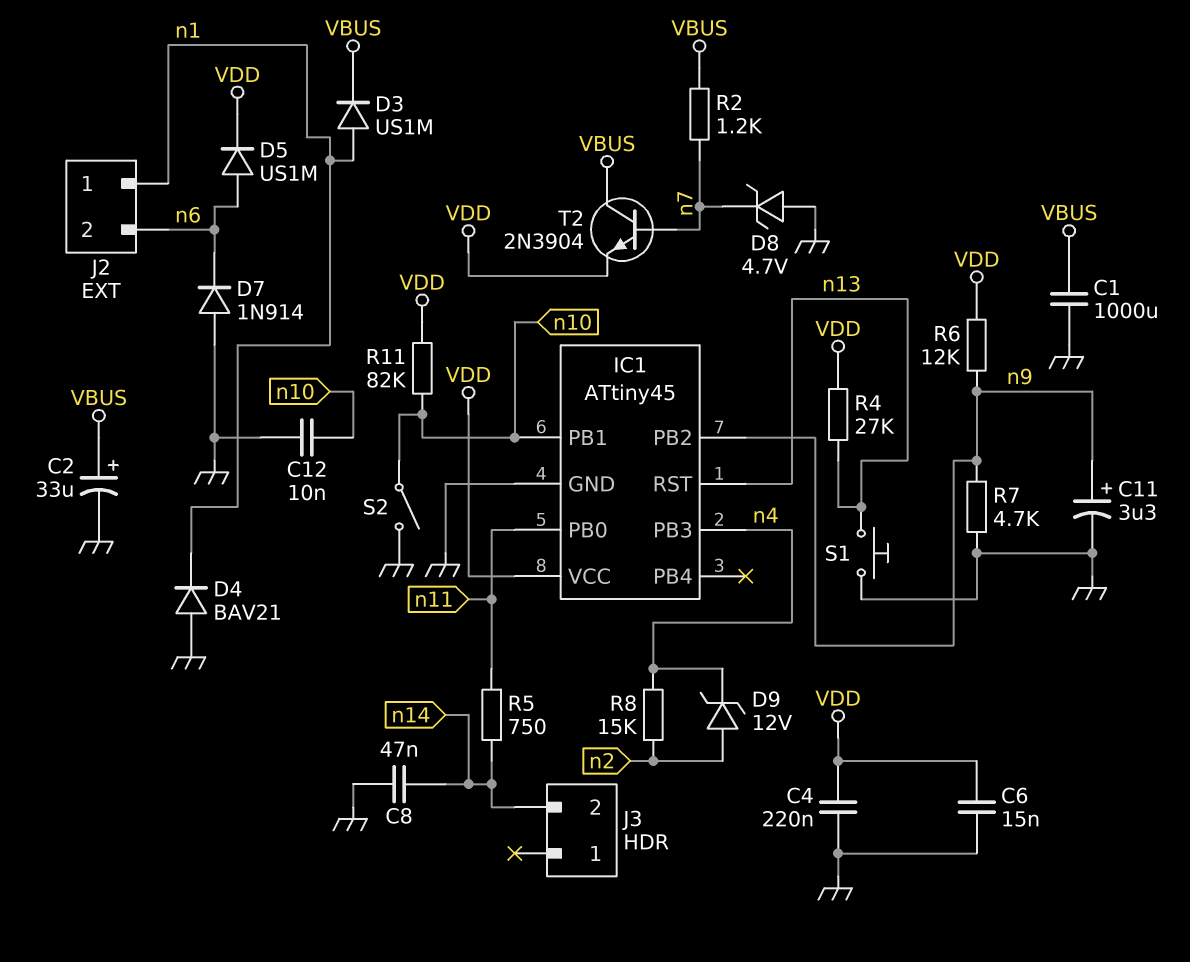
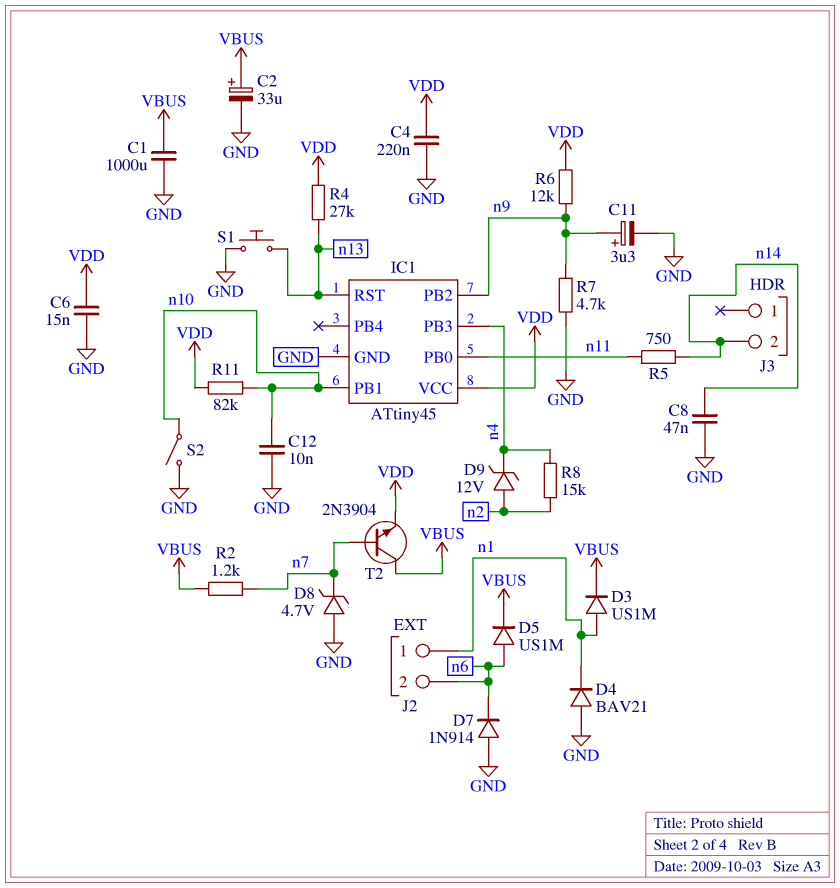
D5: diode US1M (A n6, K VDD) -> diode US1M (A n6, K VBUS)

